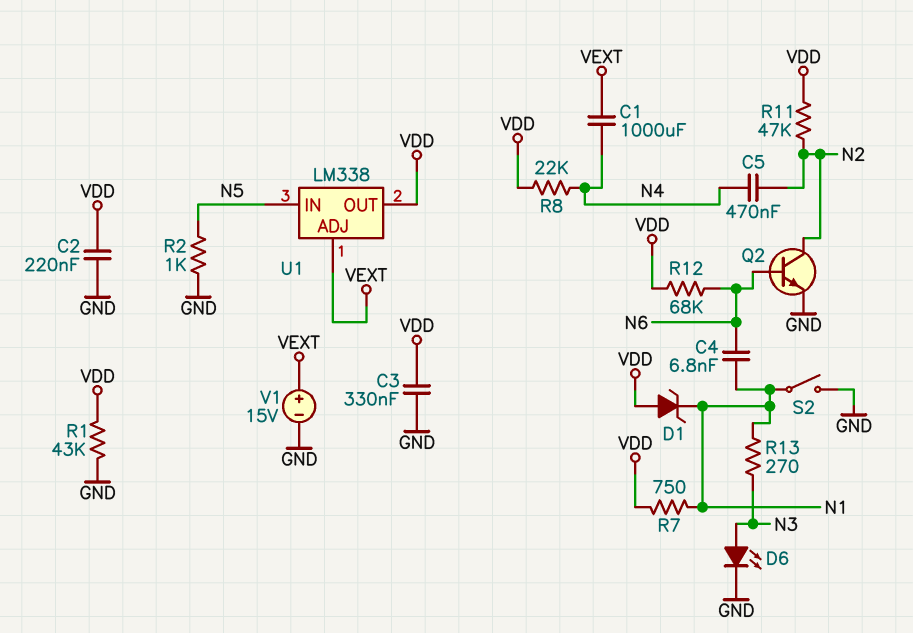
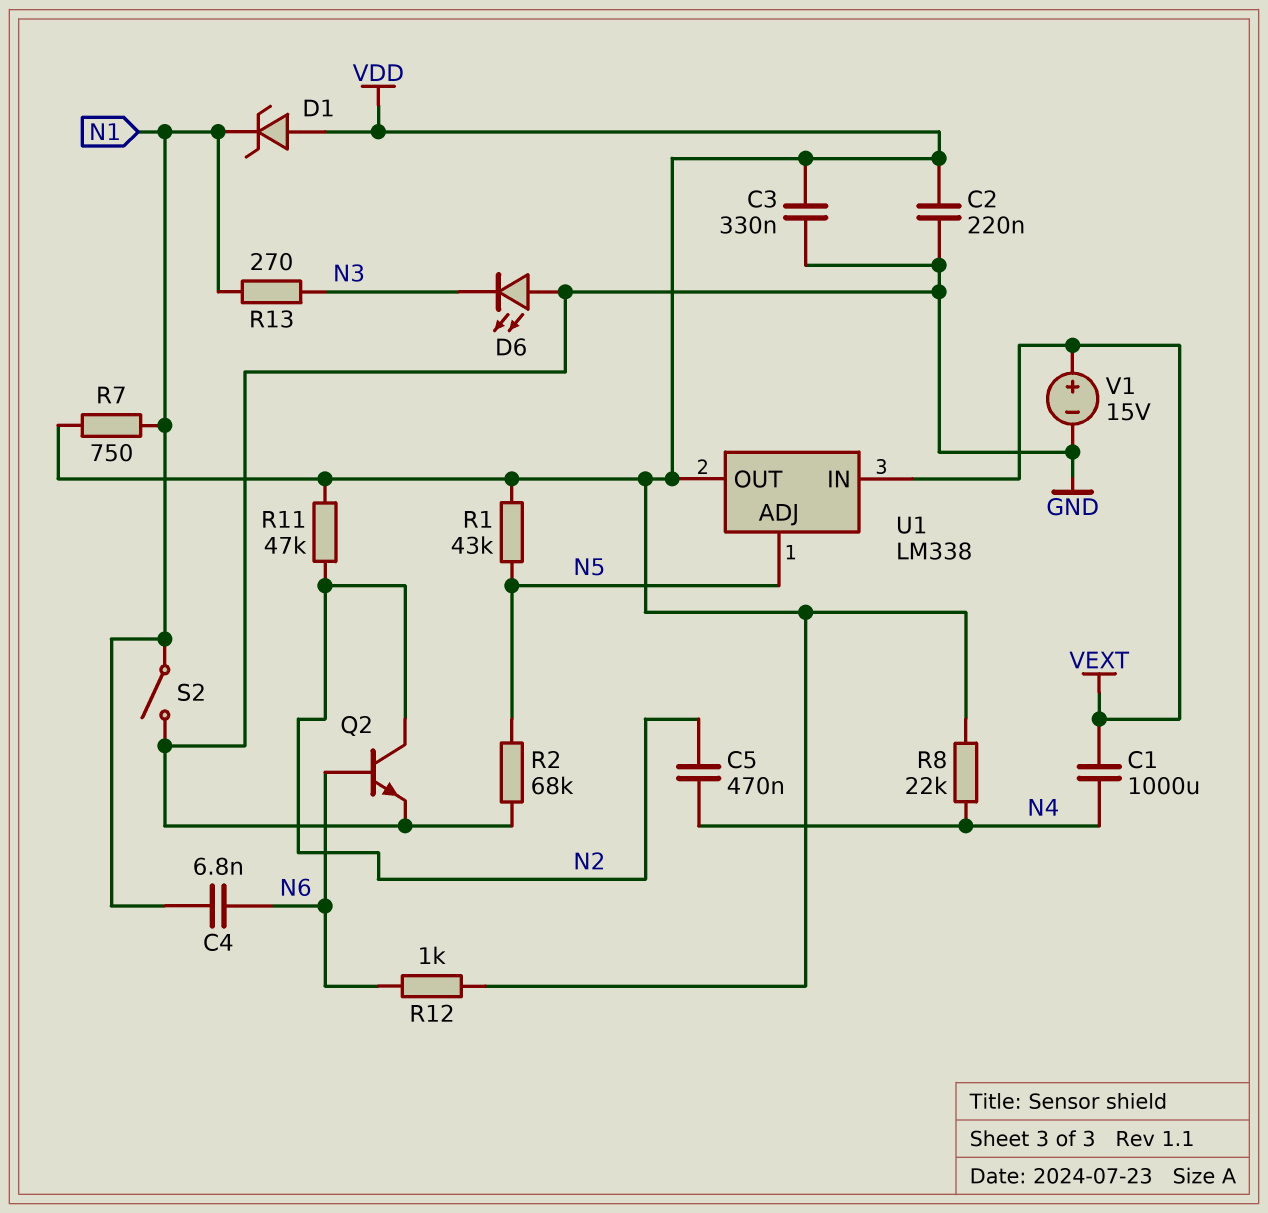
D6: LED (A N3, K GND) -> LED (A GND, K N3)
R1: 43k (GND, VDD) -> 43k (N5, VDD)
R2: 1k (GND, N5) -> 68k (GND, N5)
R12: 68k (N6, VDD) -> 1k (N6, VDD)
U1 pin ADJ: VEXT -> N5
U1 pin IN: N5 -> VEXT

